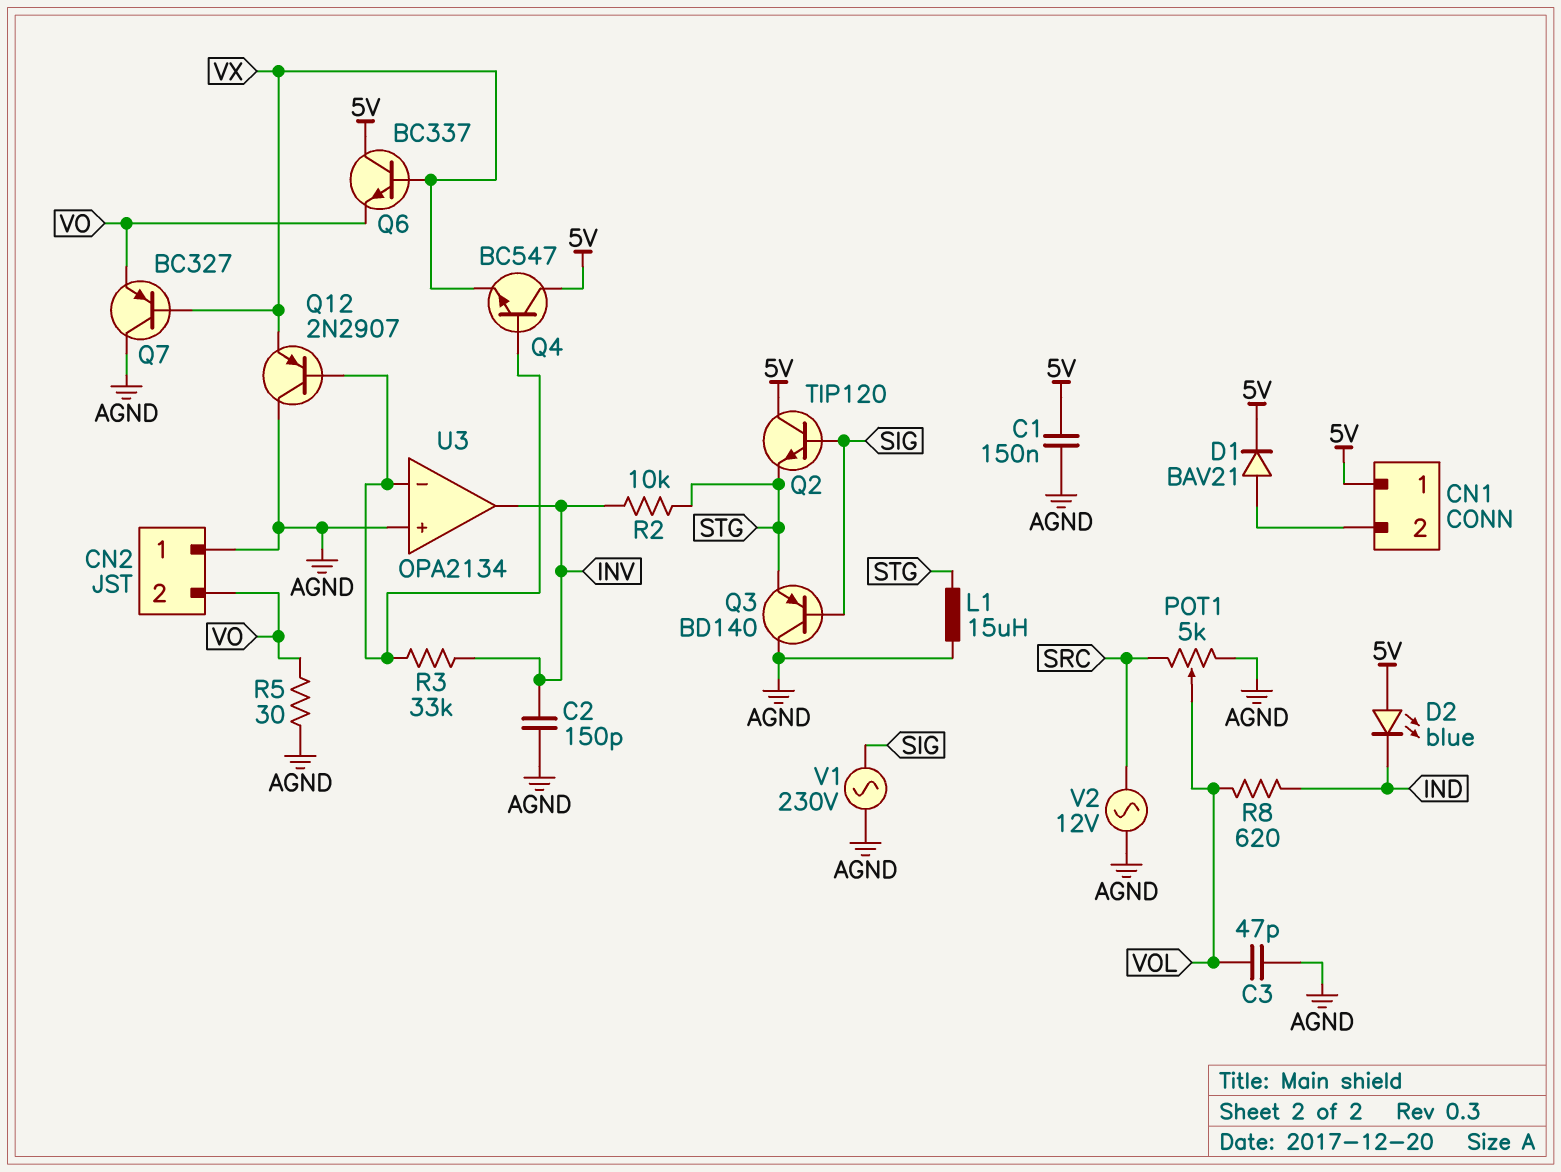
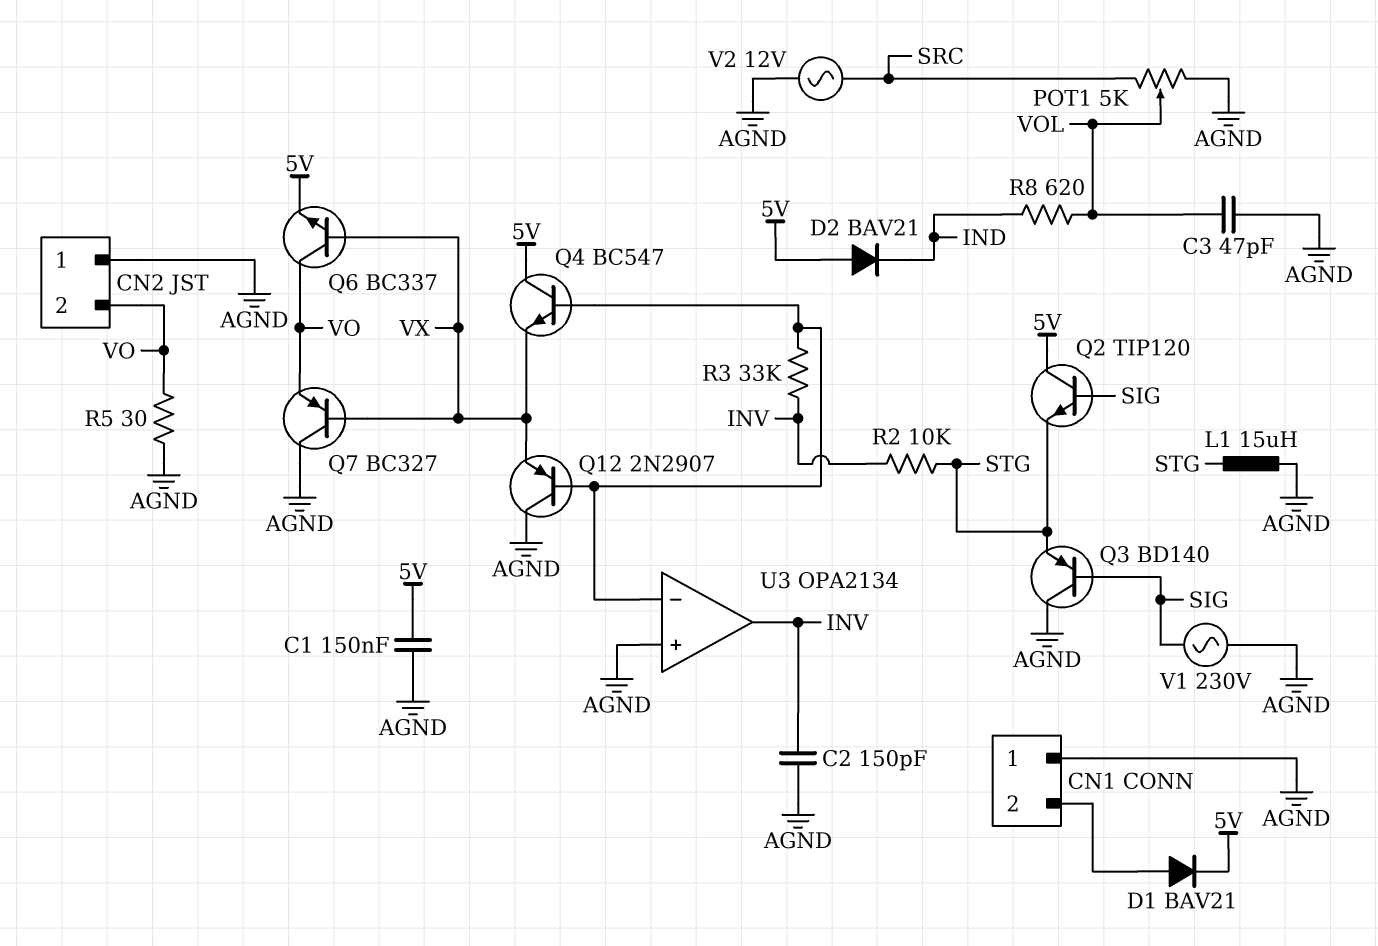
CN1 pin 1: 5V -> AGND
D2: LED blue (A 5V, K IND) -> diode BAV21 (A 5V, K IND)
Q6: NPN BC337 (B VX, C 5V, E VO) -> NPN BC337 (B VX, C VO, E 5V)

